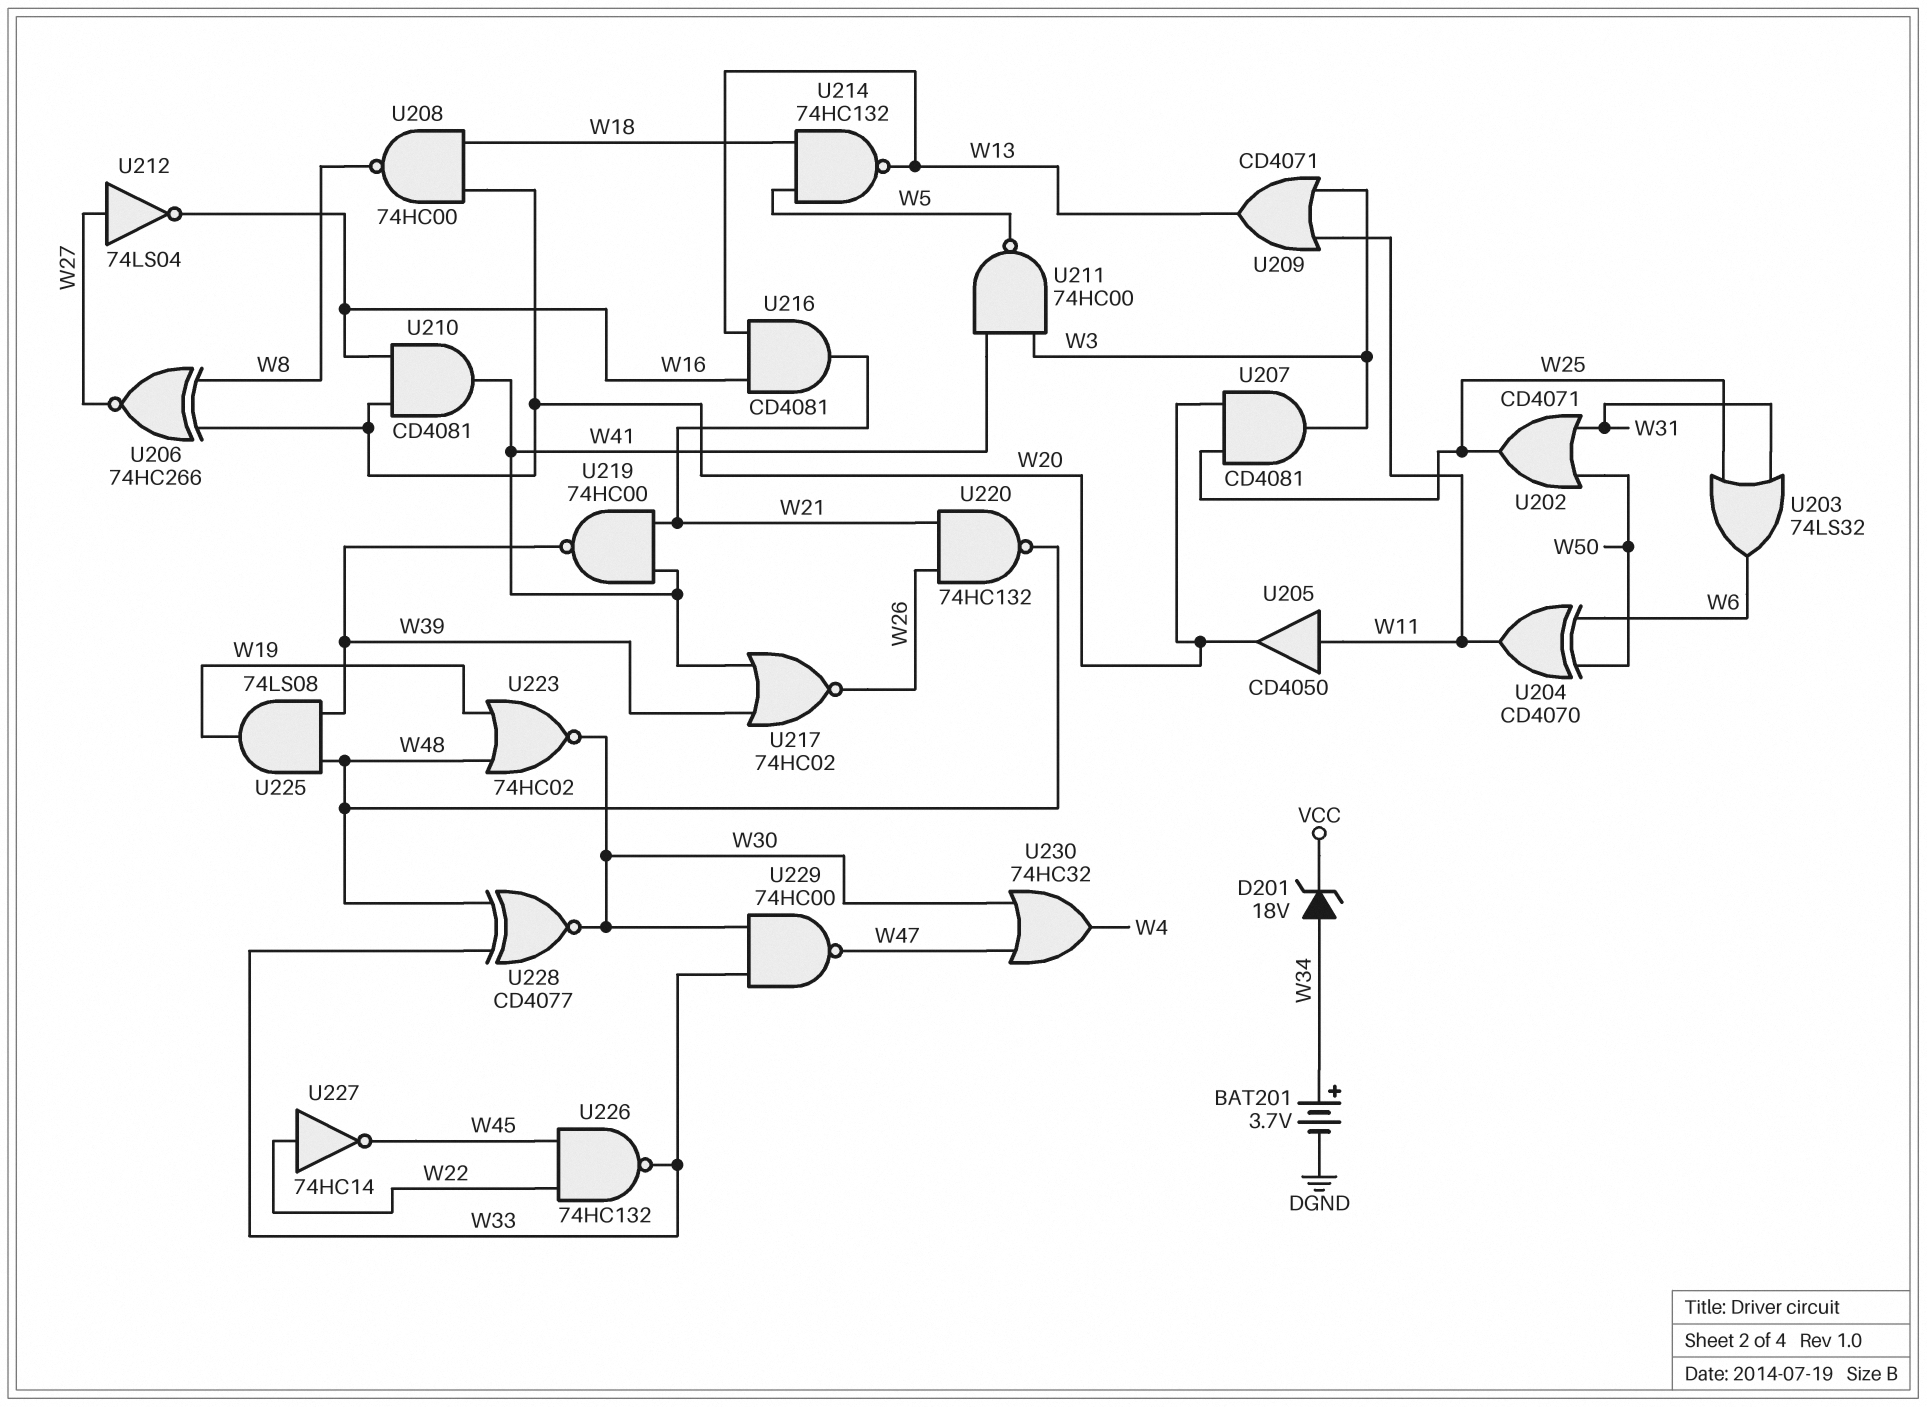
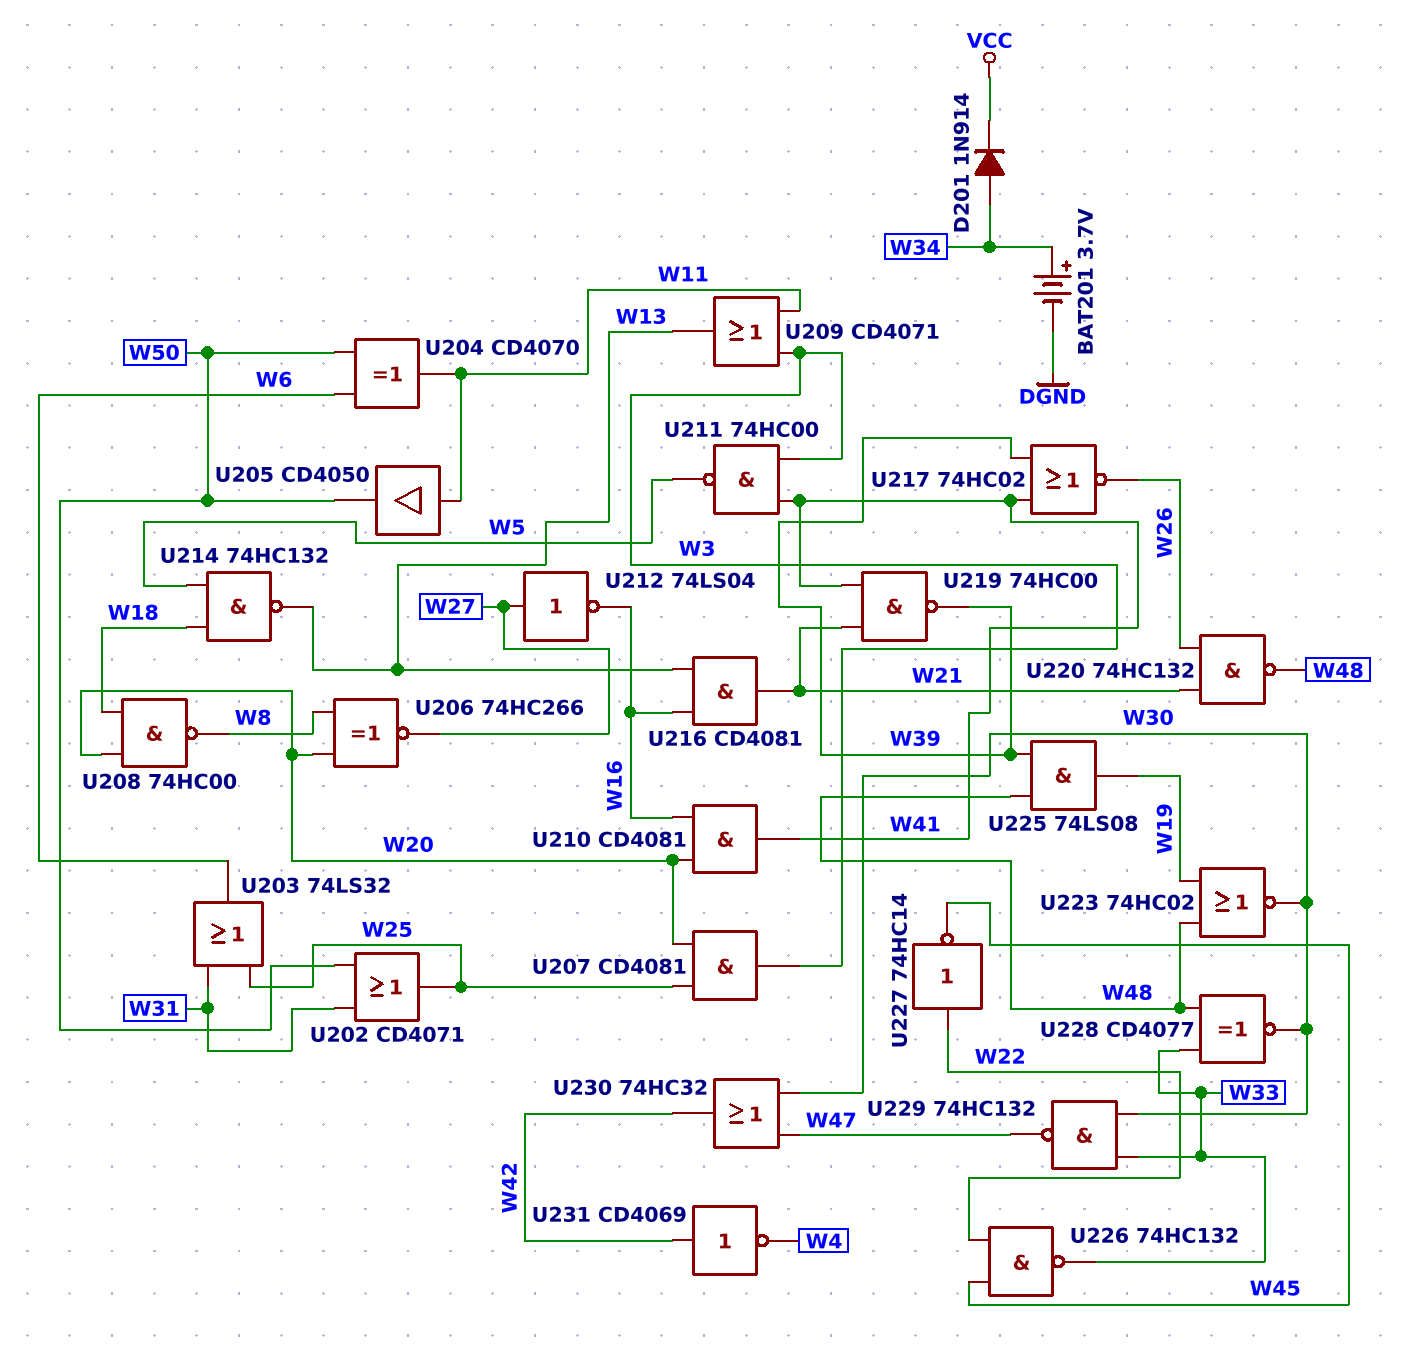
D201: zener 18V (A W34, K VCC) -> diode 1N914 (A W34, K VCC)
U205: buffer CD4050 (in W11, out W20) -> buffer CD4050 (in W11, out W50)
U229: NAND 74HC00 (in W30, in W33, out W47) -> NAND 74HC132 (in W30, in W33, out W47)
U230: OR 74HC32 (in W30, in W47, out W4) -> OR 74HC32 (in W30, in W47, out W42)
U231: none -> NOT CD4069 (in W42, out W4)

